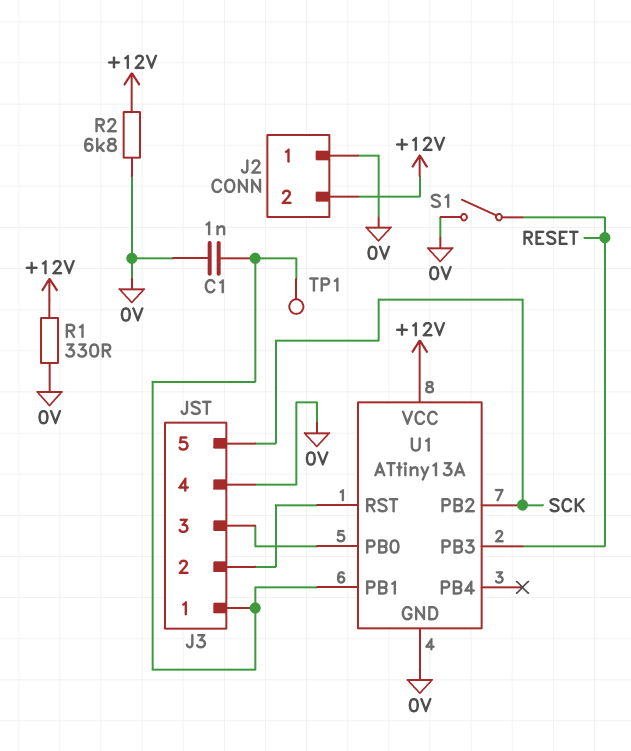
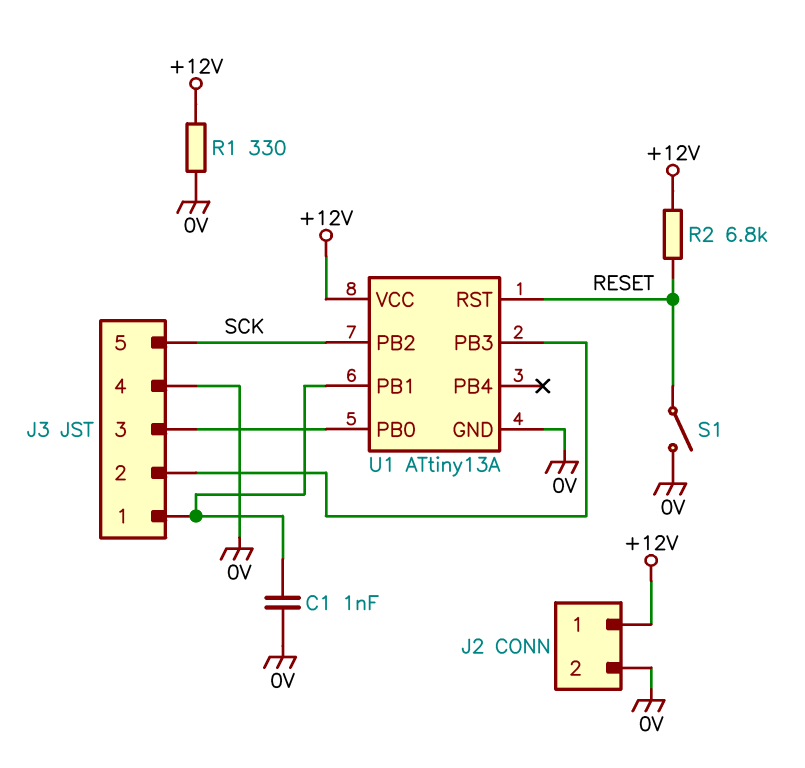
J2 pin 1: 0V -> +12V
J2 pin 2: +12V -> 0V
R2: 6.8k (+12V, 0V) -> 6.8k (+12V, RESET)
TP1: test point (J3/1) -> none
U1 pin PB3: RESET -> J3/2
U1 pin RST: J3/2 -> RESET

